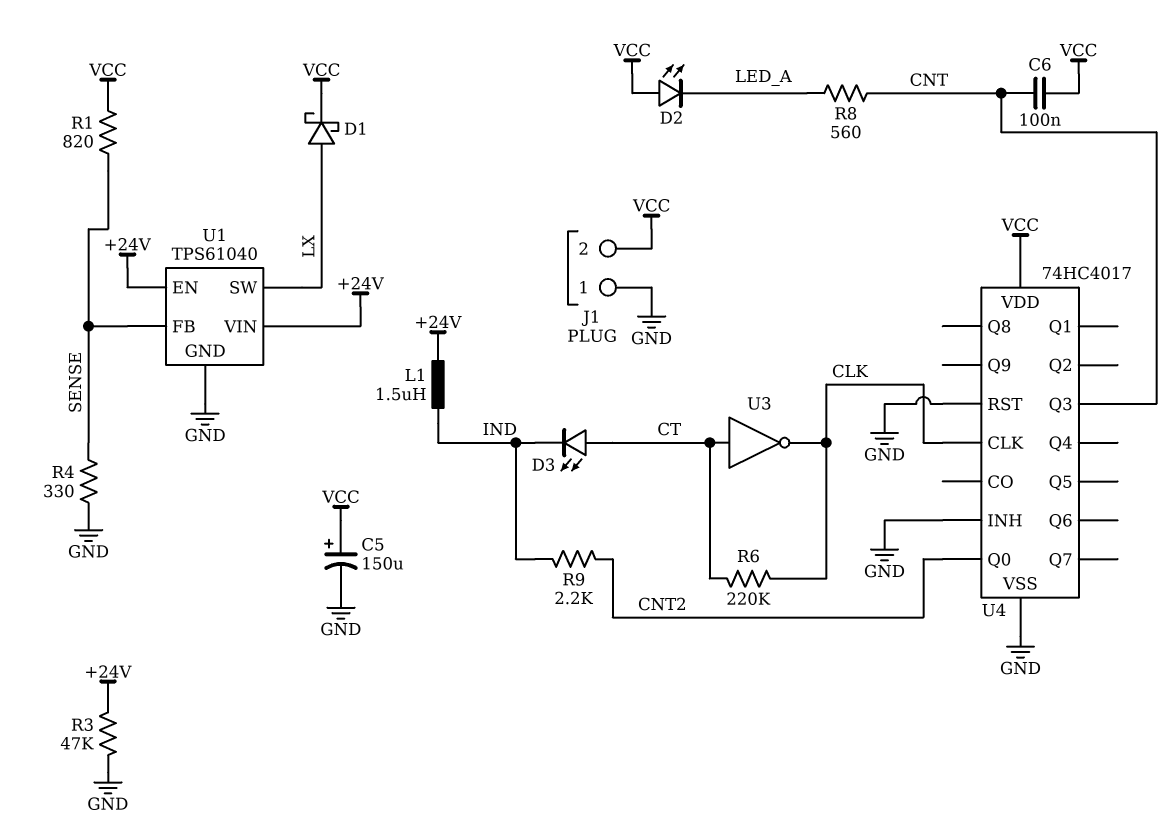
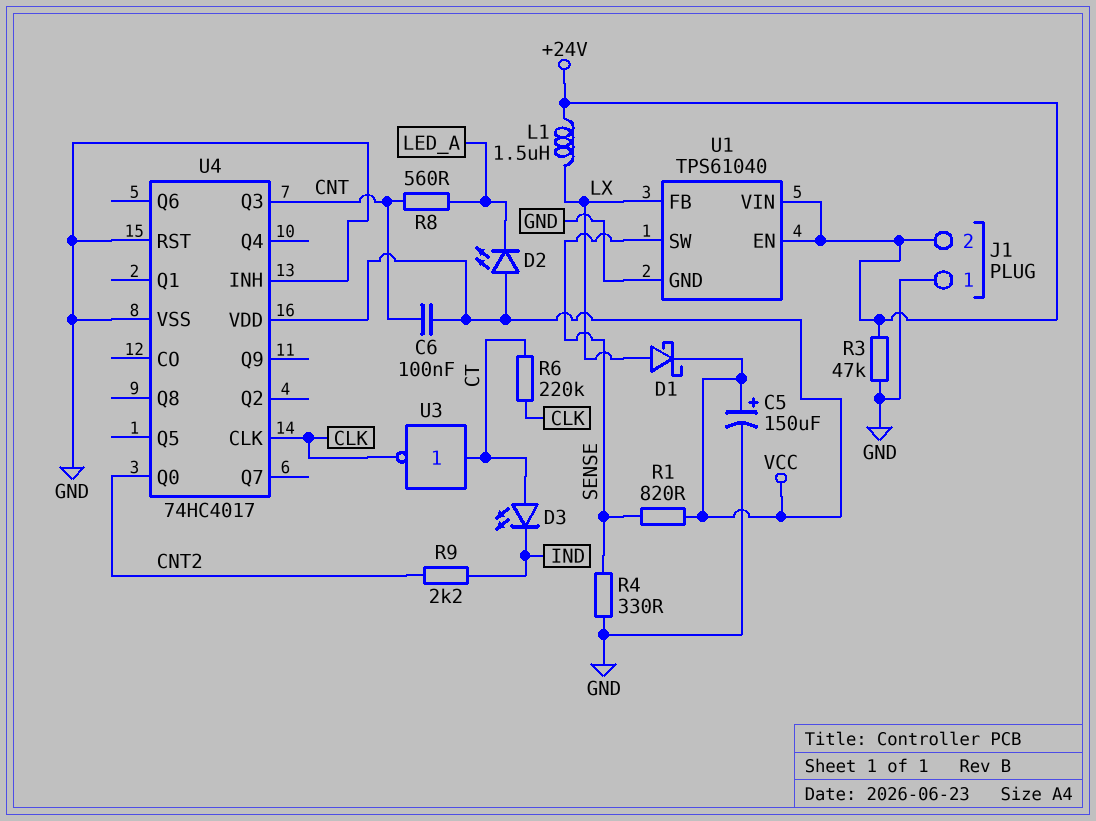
J1 pin 2: VCC -> +24V
L1: 1.5uH (+24V, IND) -> 1.5uH (+24V, LX)
U1 pin FB: SENSE -> LX
U1 pin SW: LX -> SENSE

